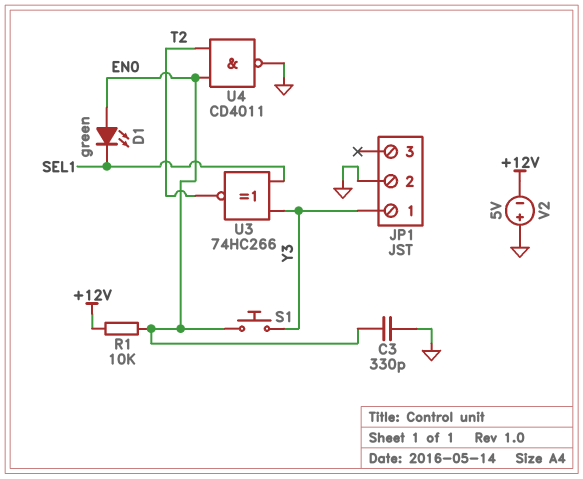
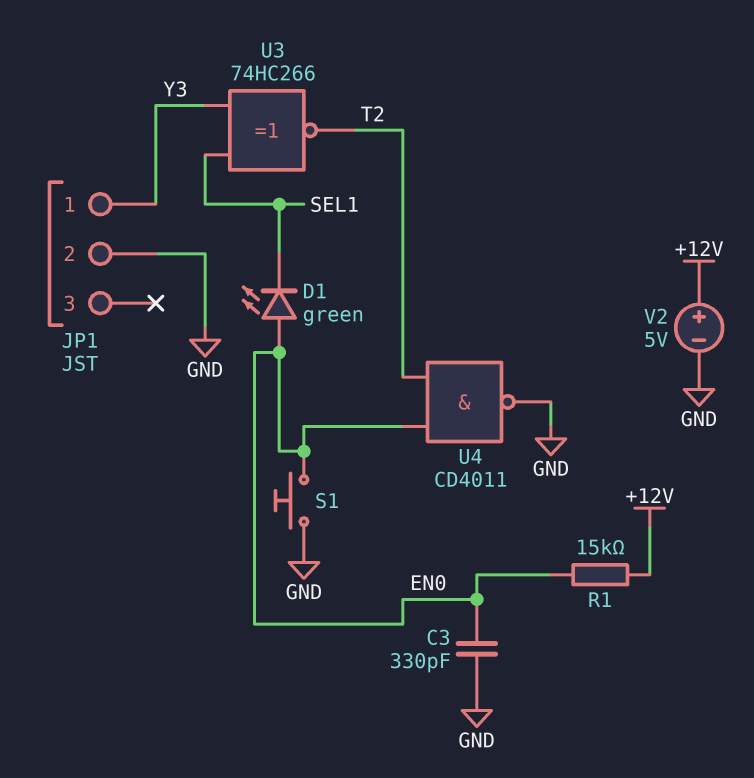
R1: 10k (+12V, EN0) -> 15k (+12V, EN0)
S1: button (EN0, Y3) -> button (EN0, GND)
V2: 5V (plus GND, minus +12V) -> 5V (plus +12V, minus GND)

